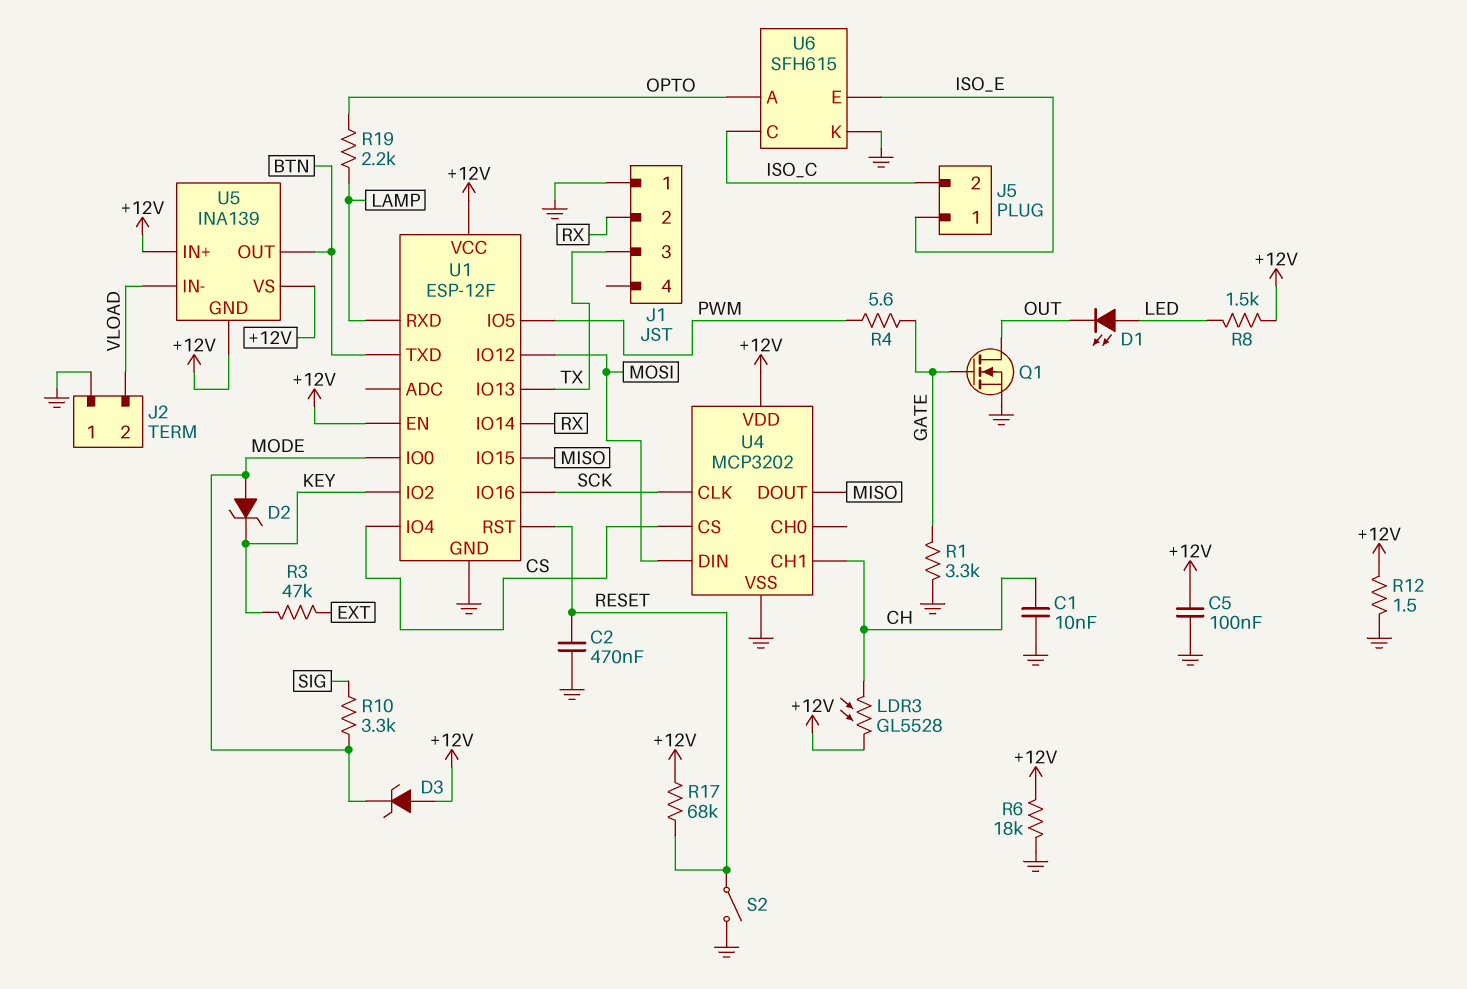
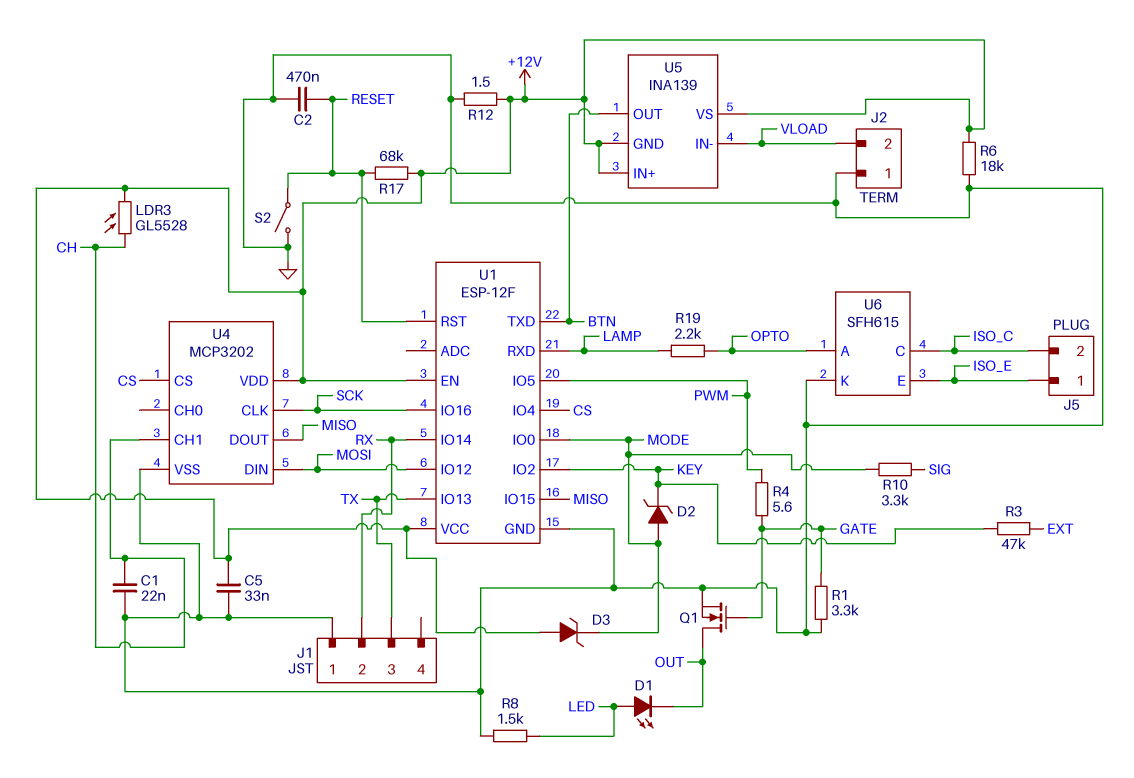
C1: 10nF (CH, GND) -> 22nF (CH, GND)
C5: 100nF (+12V, GND) -> 33nF (+12V, GND)
R8: 1.5k (+12V, LED) -> 1.5k (GND, LED)

